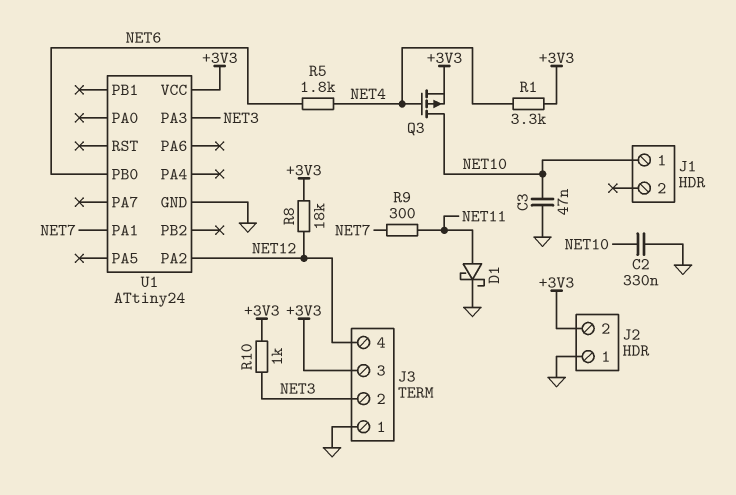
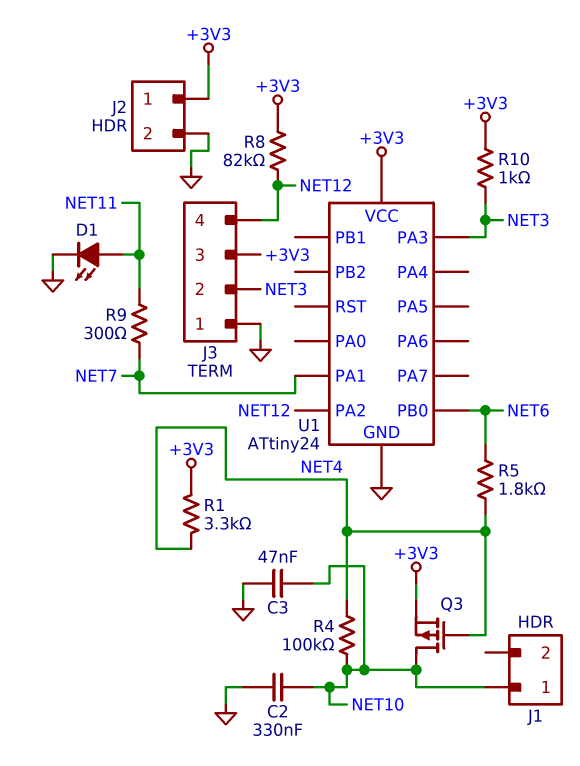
D1: schottky (A NET11, K GND) -> LED (A NET11, K GND)
J2 pin 1: GND -> +3V3
J2 pin 2: +3V3 -> GND
R4: none -> 100k (NET4, NET10)
R8: 18k (+3V3, NET12) -> 82k (+3V3, NET12)

